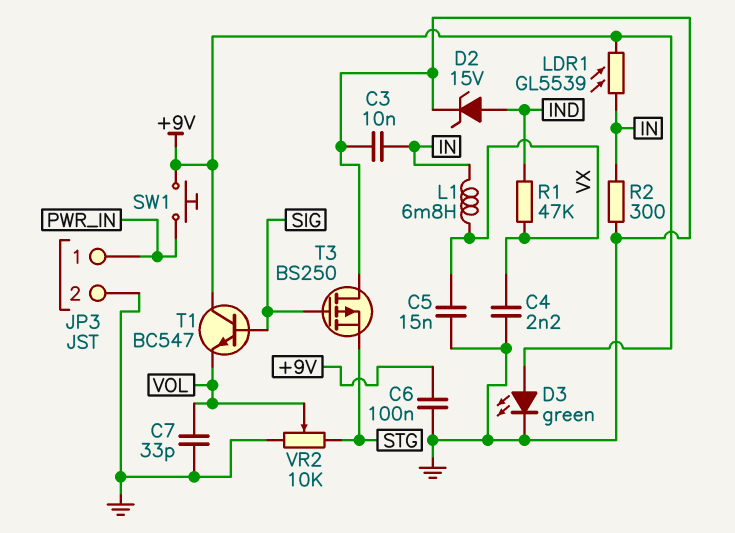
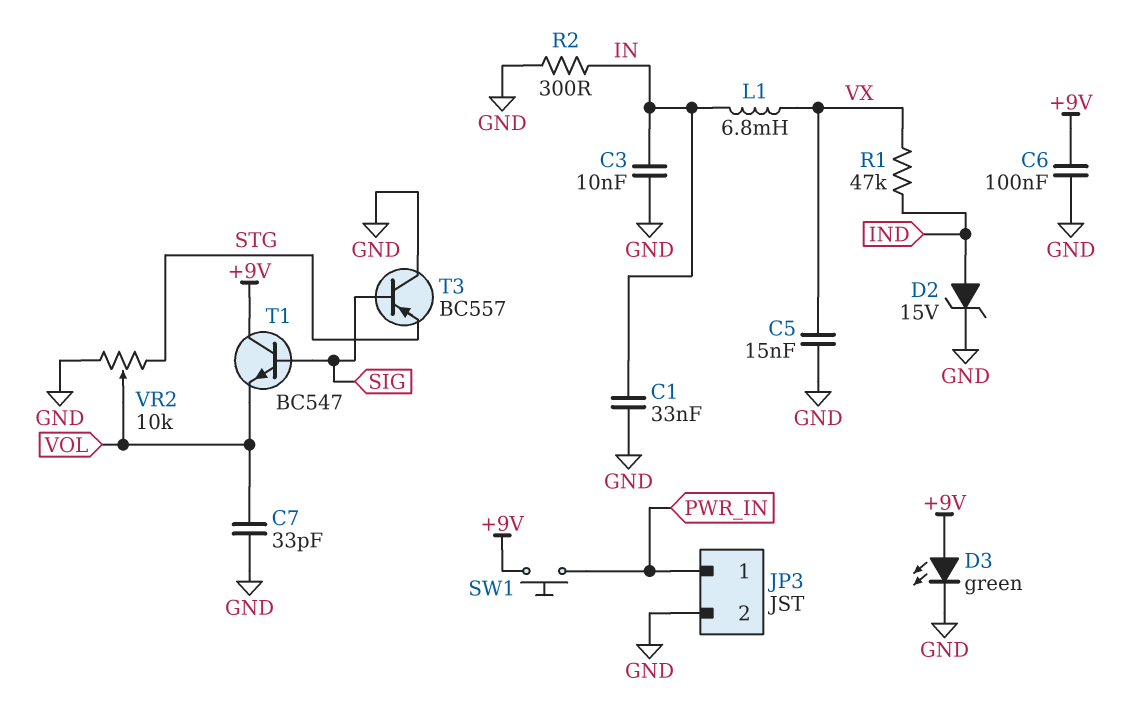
C1: none -> 33nF (GND, IN)
C4: 2.2nF (GND, VX) -> none
LDR1: GL5539 (+9V, IN) -> none
T3: PMOS BS250 (G SIG, D GND, S STG) -> PNP BC557 (B SIG, C GND, E STG)

